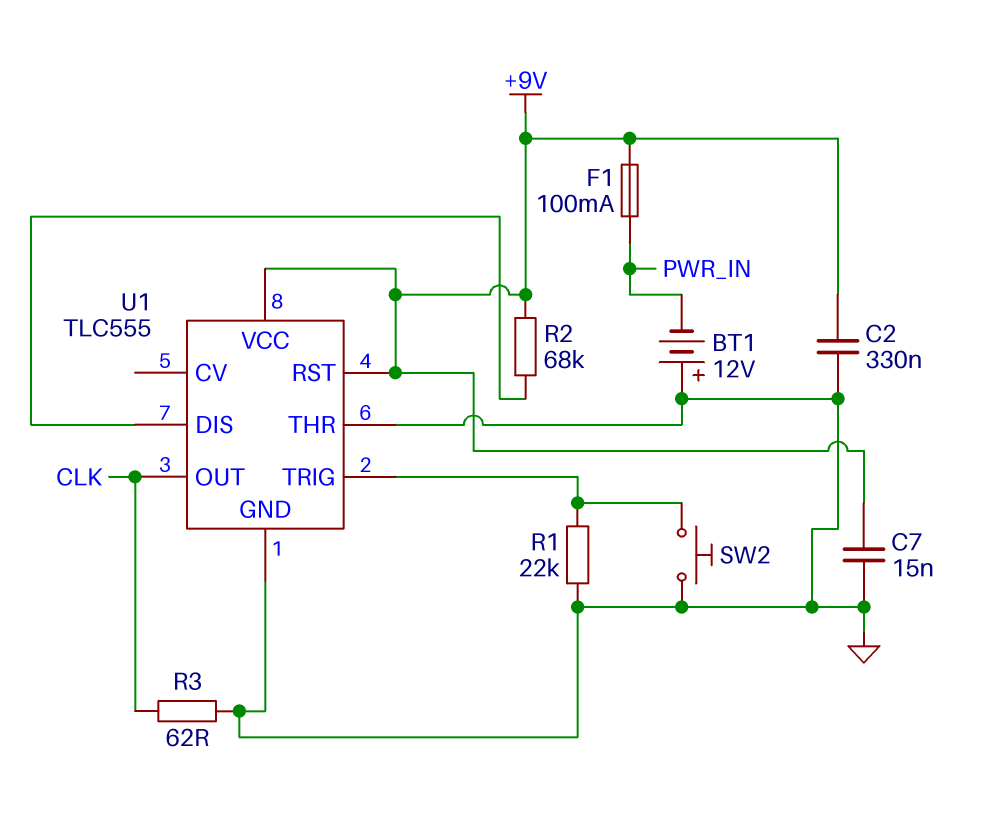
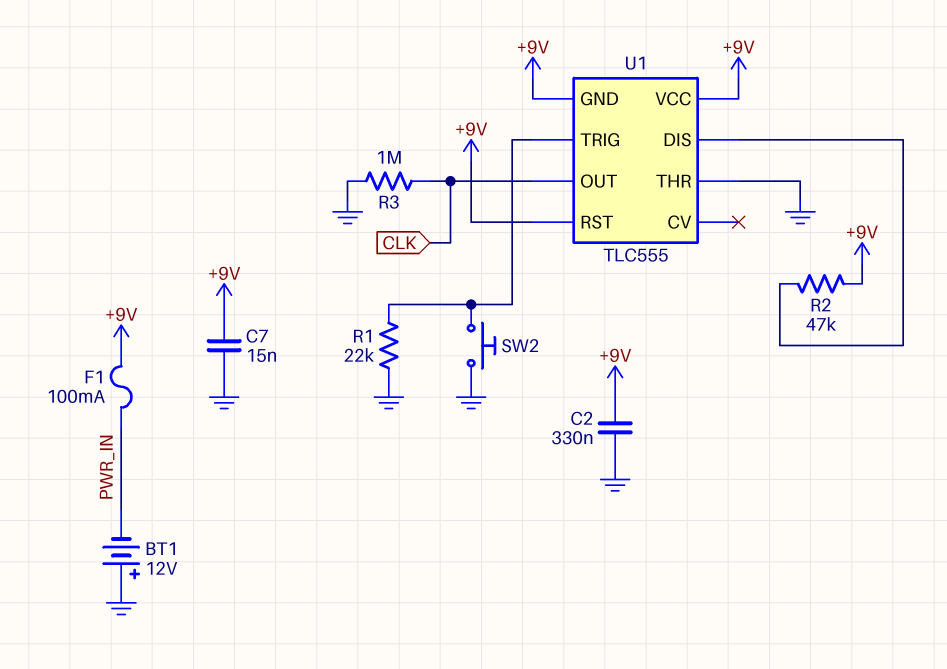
R2: 68k (+9V, U1/DIS) -> 47k (+9V, U1/DIS)
R3: 62 (CLK, GND) -> 1M (CLK, GND)
U1 pin GND: GND -> +9V

